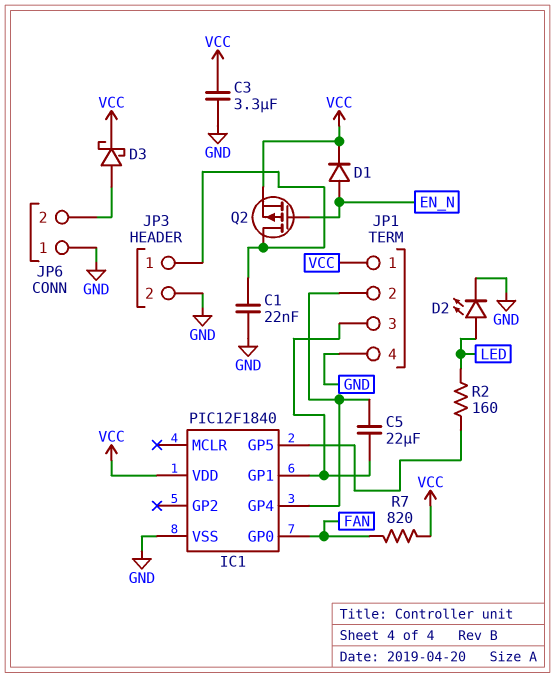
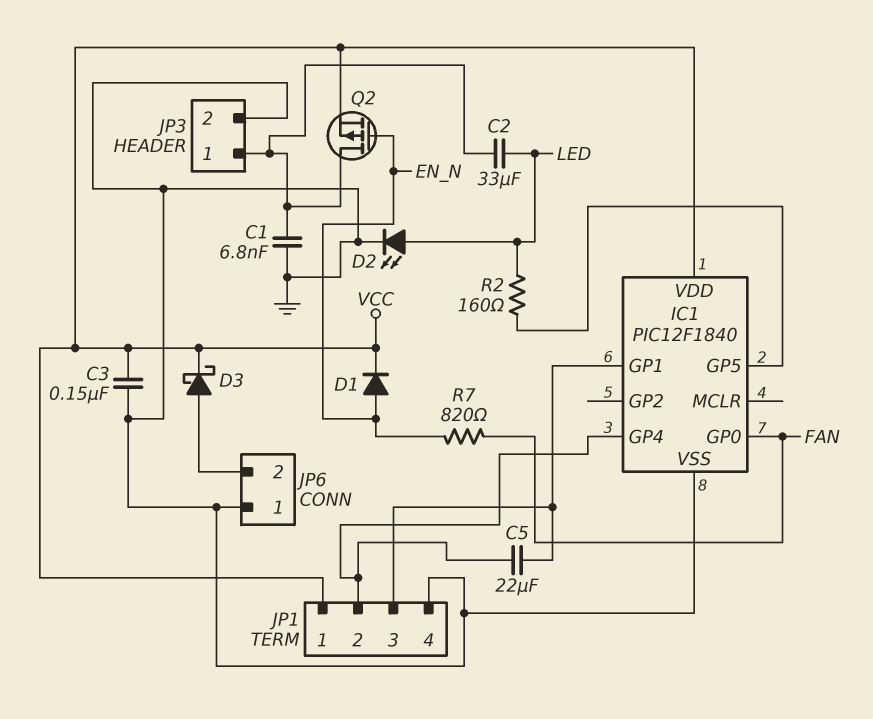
C1: 22nF (GND, JP3/1) -> 6.8nF (GND, JP3/1)
C2: none -> 33uF (JP3/1, LED)
C3: 3.3uF (GND, VCC) -> 150nF (GND, VCC)
R7: 820 (FAN, VCC) -> 820 (EN_N, FAN)

